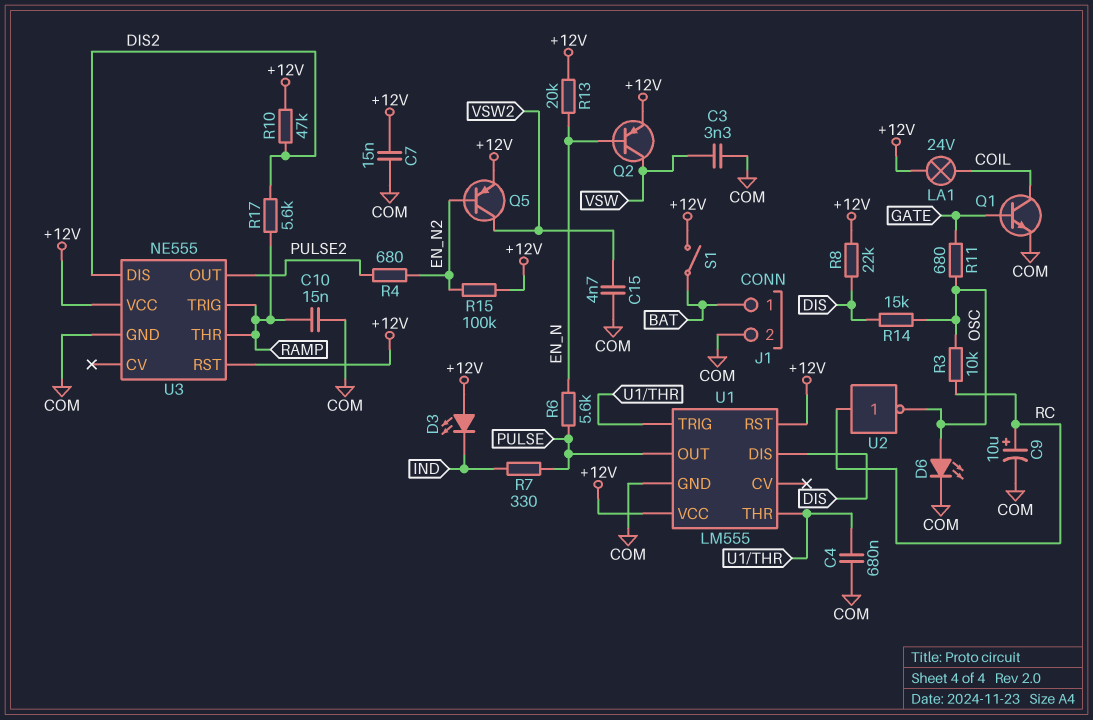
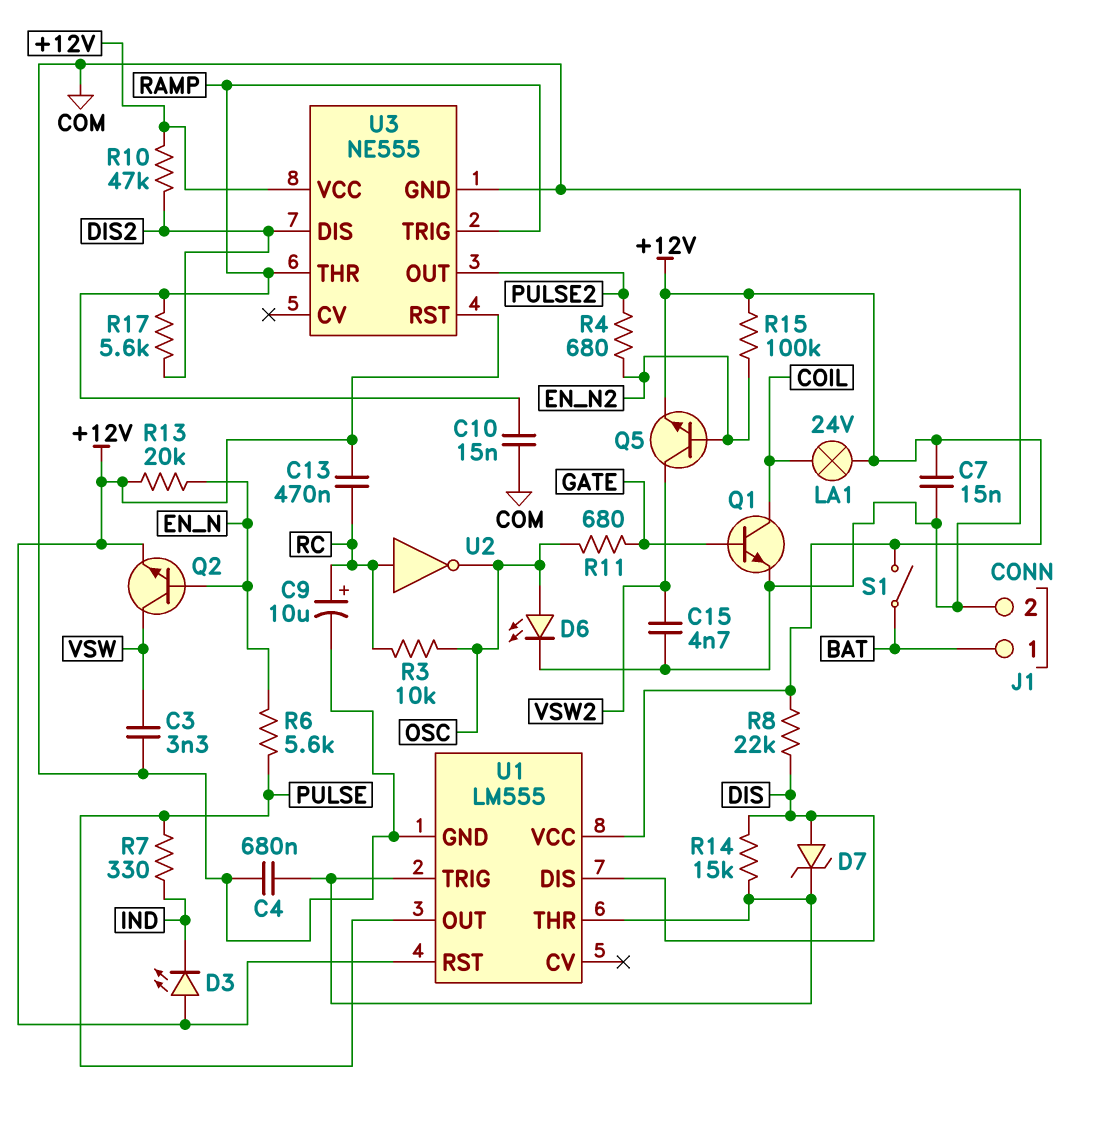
C13: none -> 470nF (+12V, RC)
D7: none -> zener (A DIS, K U1/THR)
Q2: PNP (B EN_N, C VSW, E +12V) -> NPN (B EN_N, C VSW, E +12V)
Q5: PNP (B EN_N2, C VSW2, E +12V) -> NPN (B EN_N2, C VSW2, E +12V)
R14: 15k (DIS, OSC) -> 15k (DIS, U1/THR)

